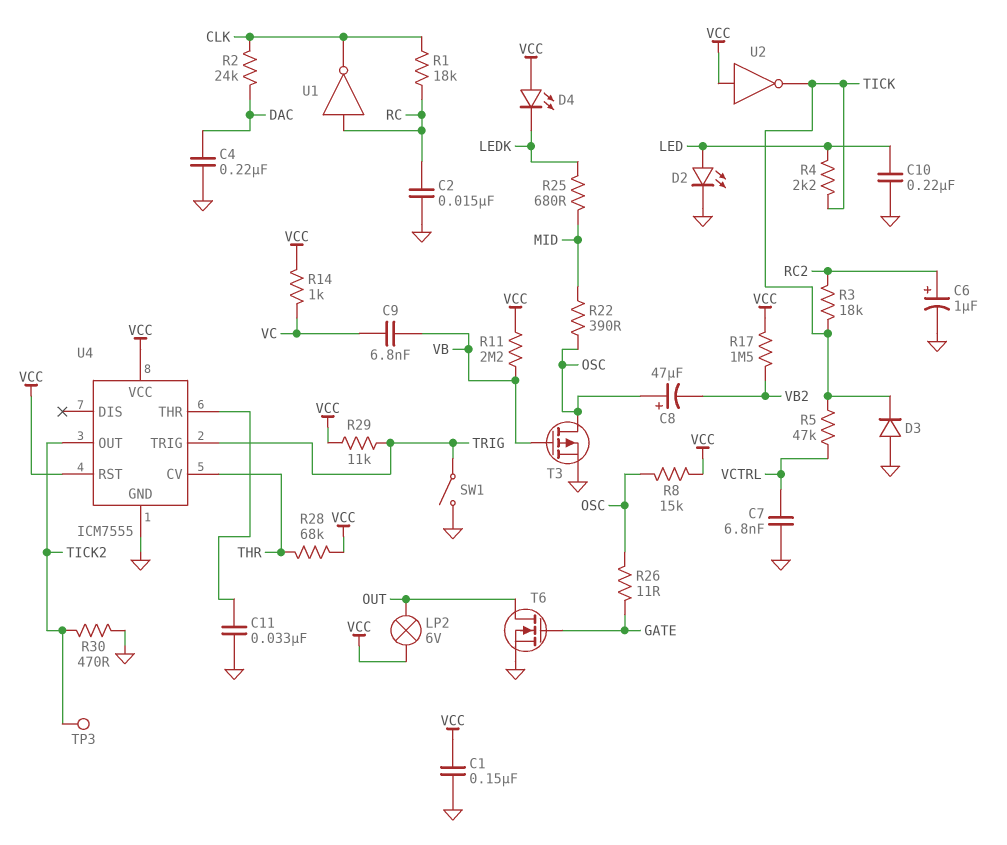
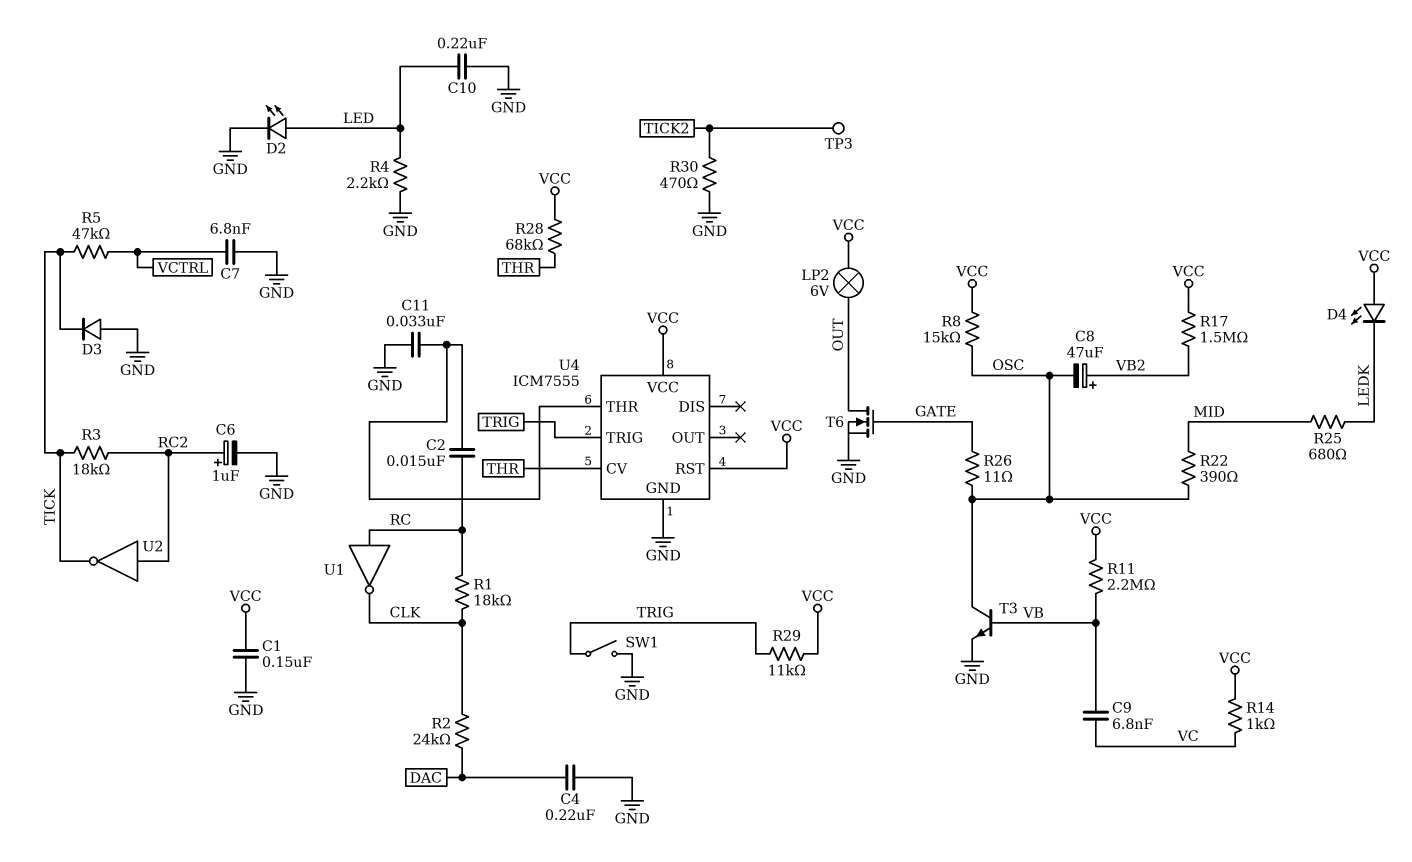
C2: 15nF (GND, RC) -> 15nF (RC, U4/THR)
C8: 47uF (plus OSC, minus VB2) -> 47uF (plus VB2, minus OSC)
R4: 2.2k (LED, TICK) -> 2.2k (GND, LED)
T3: PMOS (G VB, D OSC, S GND) -> NPN (B VB, C OSC, E GND)
U2: NOT (in VCC, out TICK) -> NOT (in RC2, out TICK)
U4 pin OUT: TICK2 -> none

